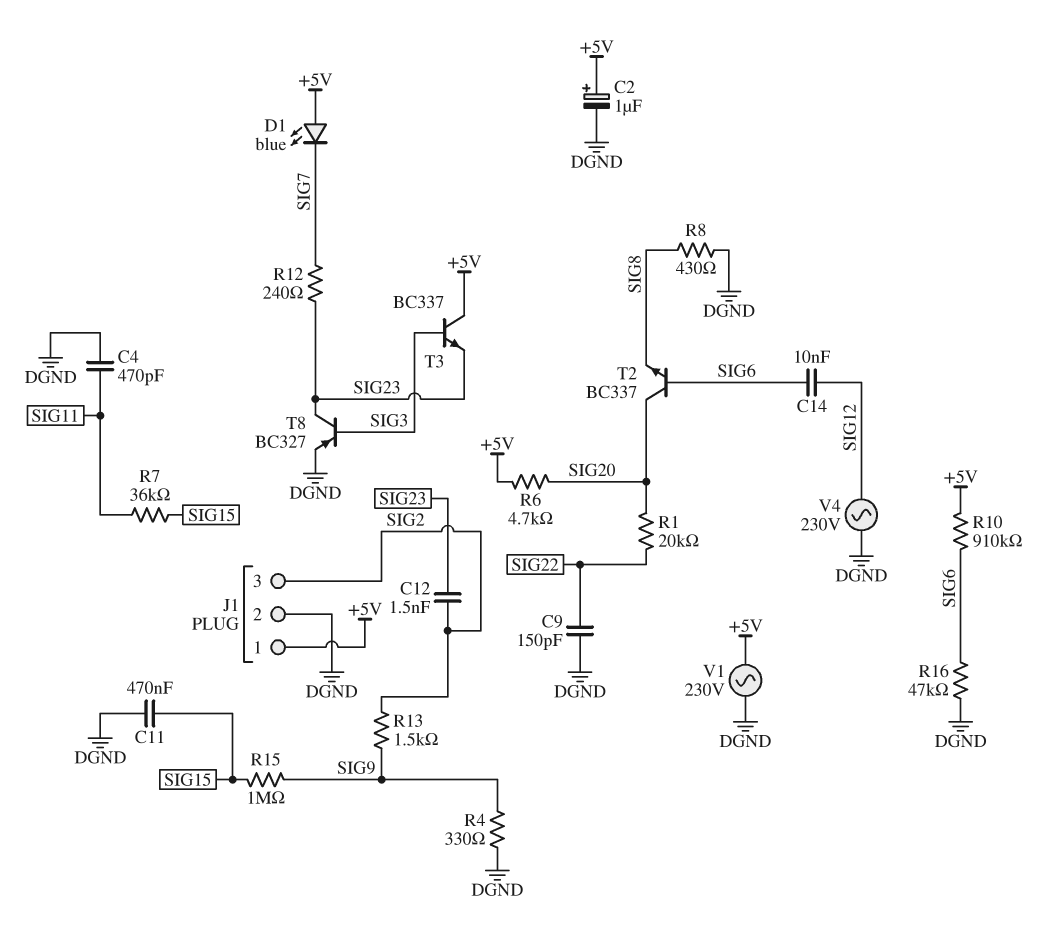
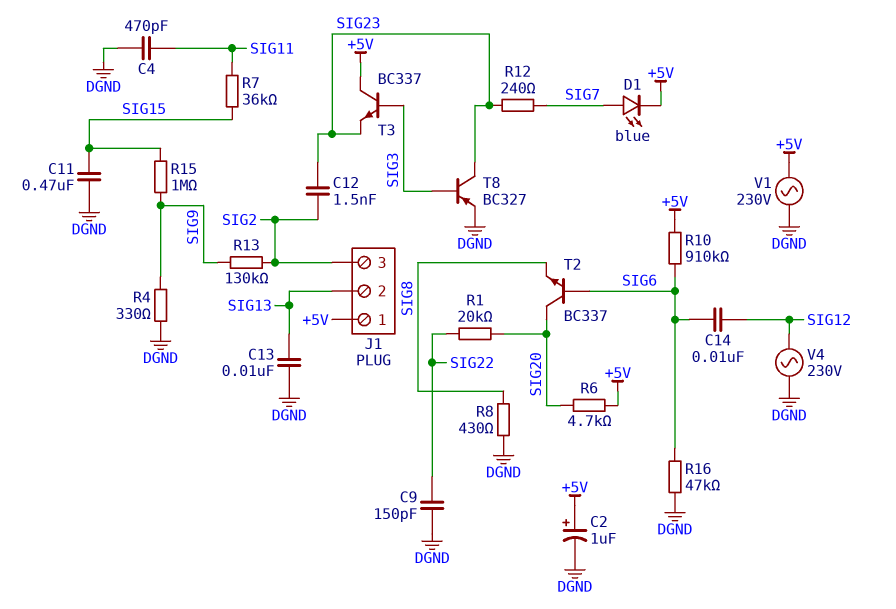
C13: none -> 10nF (DGND, SIG13)
D1: LED blue (A +5V, K SIG7) -> LED blue (A SIG7, K +5V)
J1 pin 2: DGND -> SIG13
R13: 1.5k (SIG2, SIG9) -> 130k (SIG2, SIG9)

